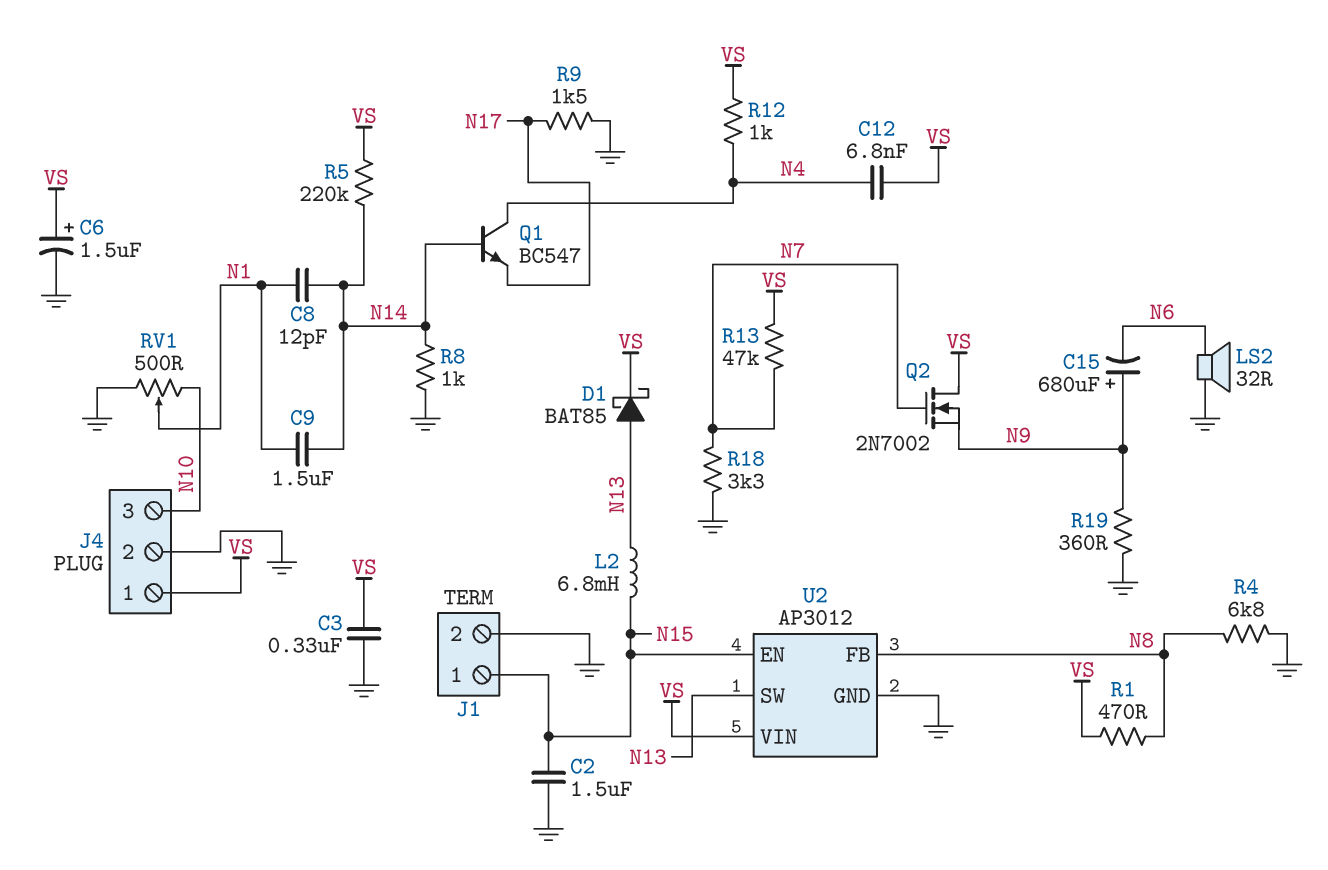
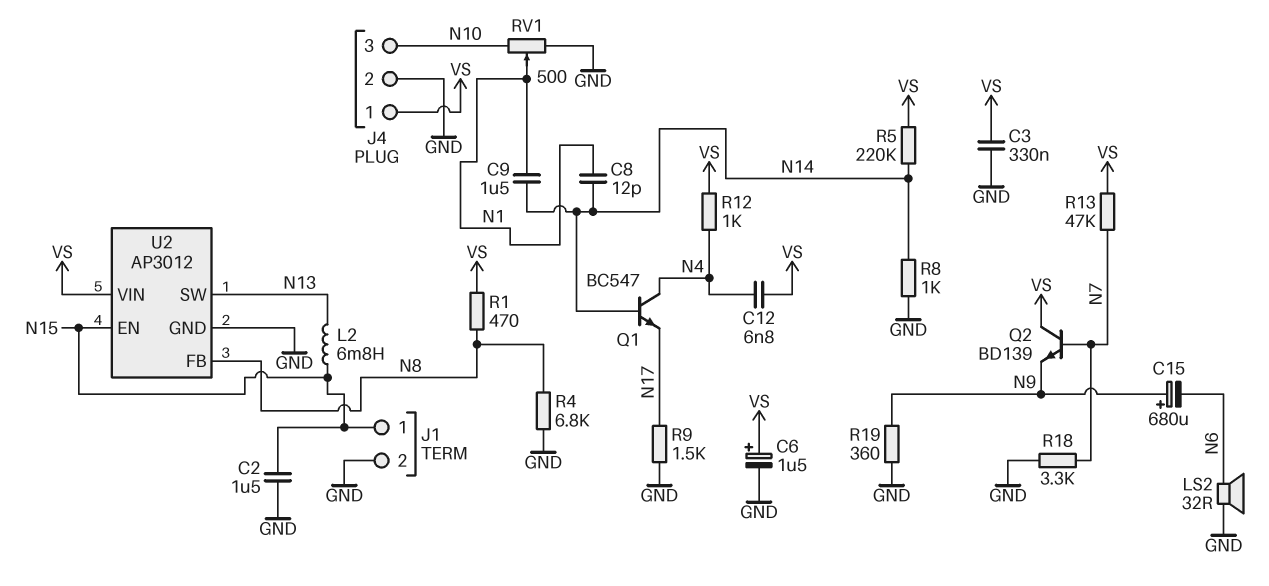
D1: schottky BAT85 (A N13, K VS) -> none
Q2: NMOS 2N7002 (G N7, D VS, S N9) -> NPN BD139 (B N7, C VS, E N9)

